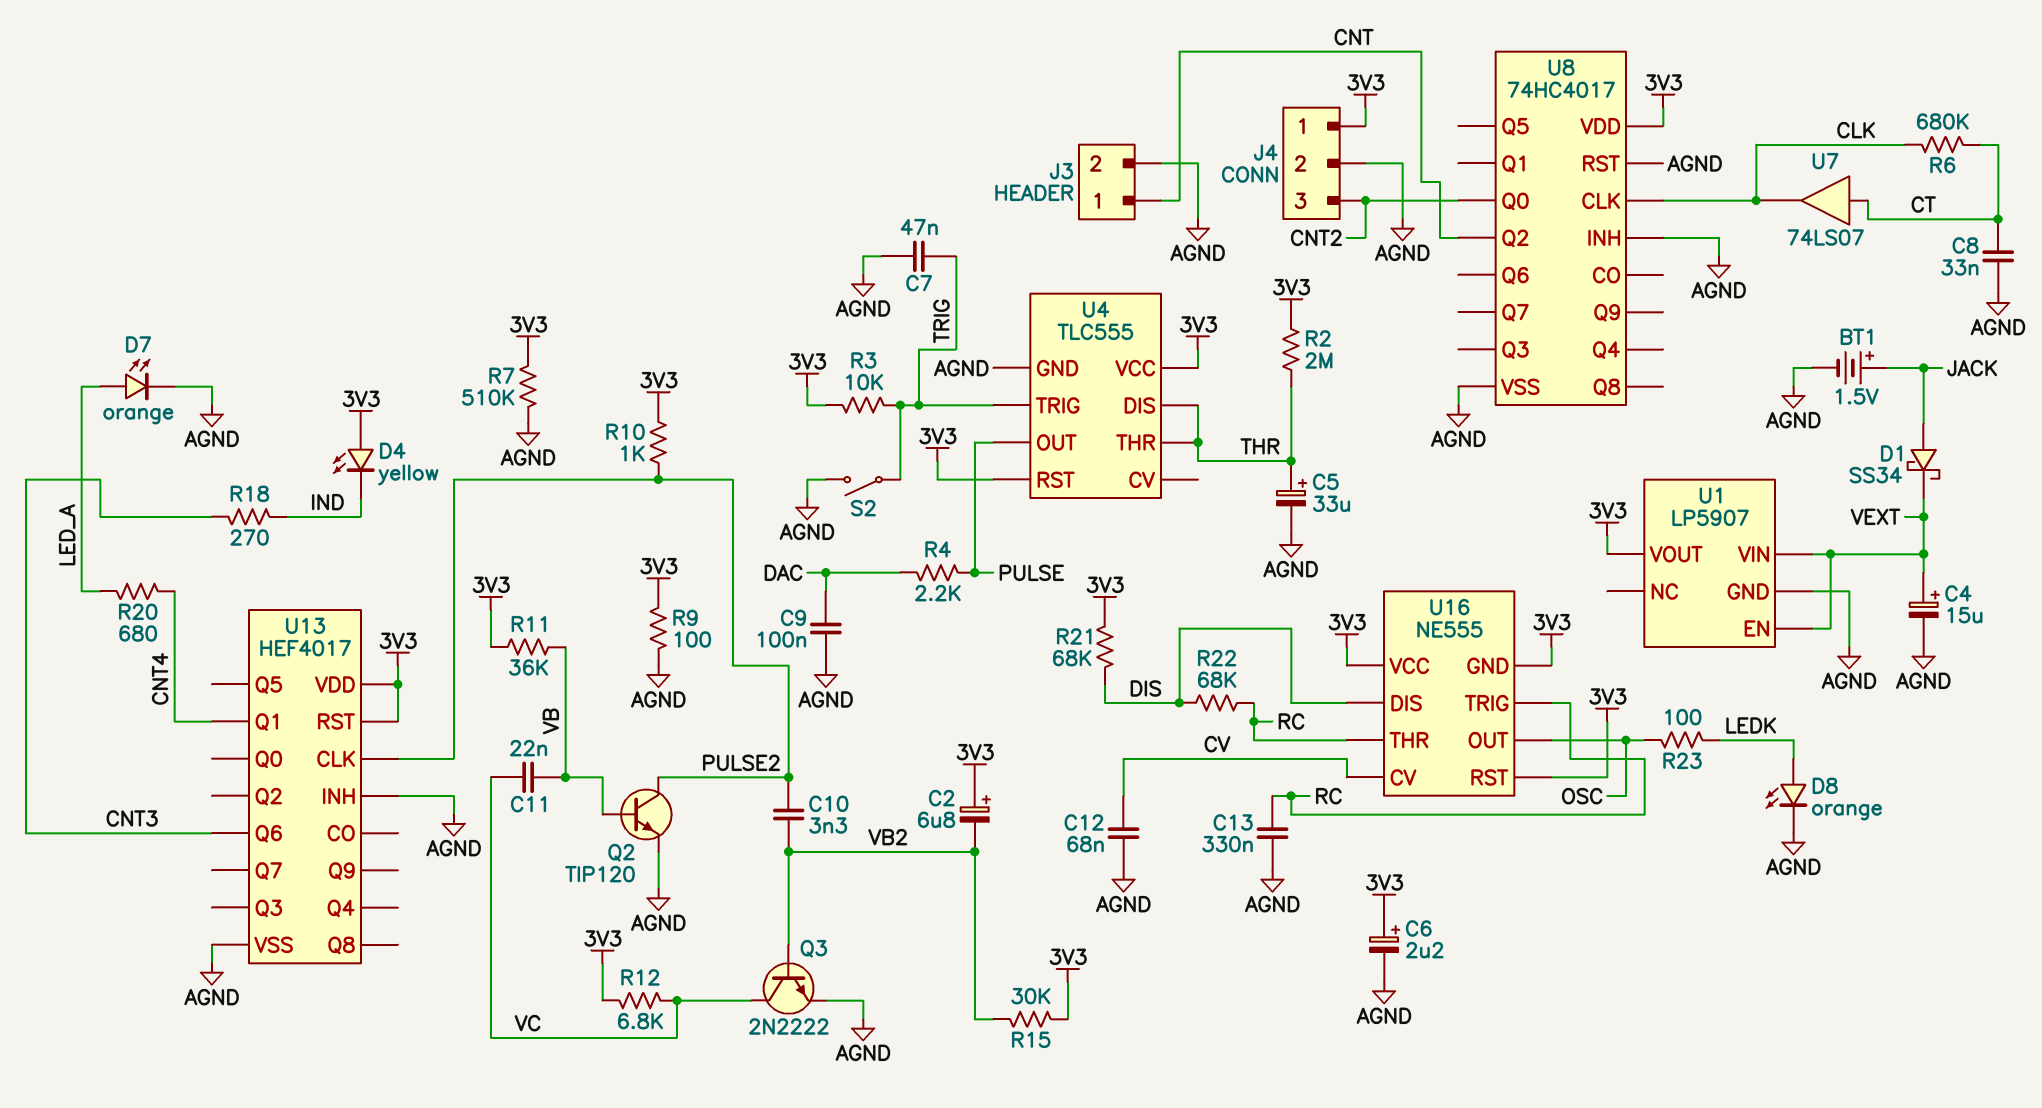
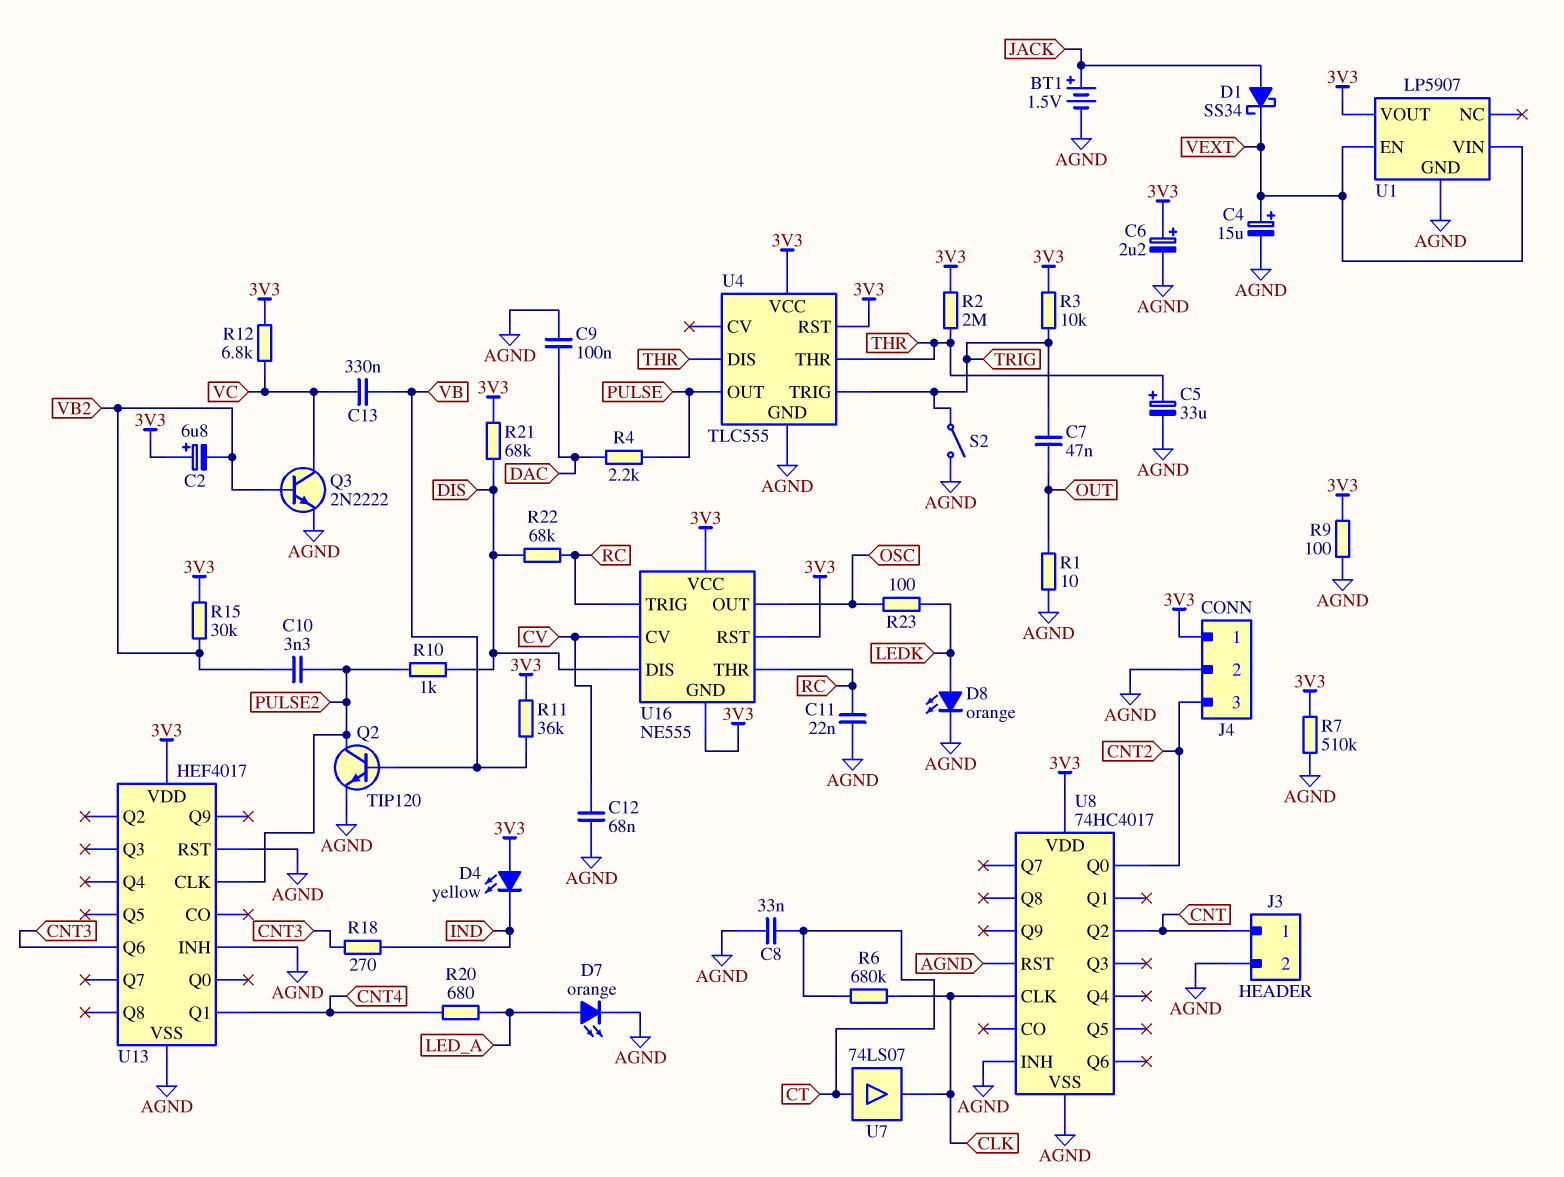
C7: 47nF (AGND, TRIG) -> 47nF (OUT, TRIG)
C11: 22nF (VB, VC) -> 22nF (AGND, RC)
C13: 330nF (AGND, RC) -> 330nF (VB, VC)
R1: none -> 10 (AGND, OUT)
R10: 1k (3V3, PULSE2) -> 1k (DIS, PULSE2)
U13 pin RST: 3V3 -> AGND

